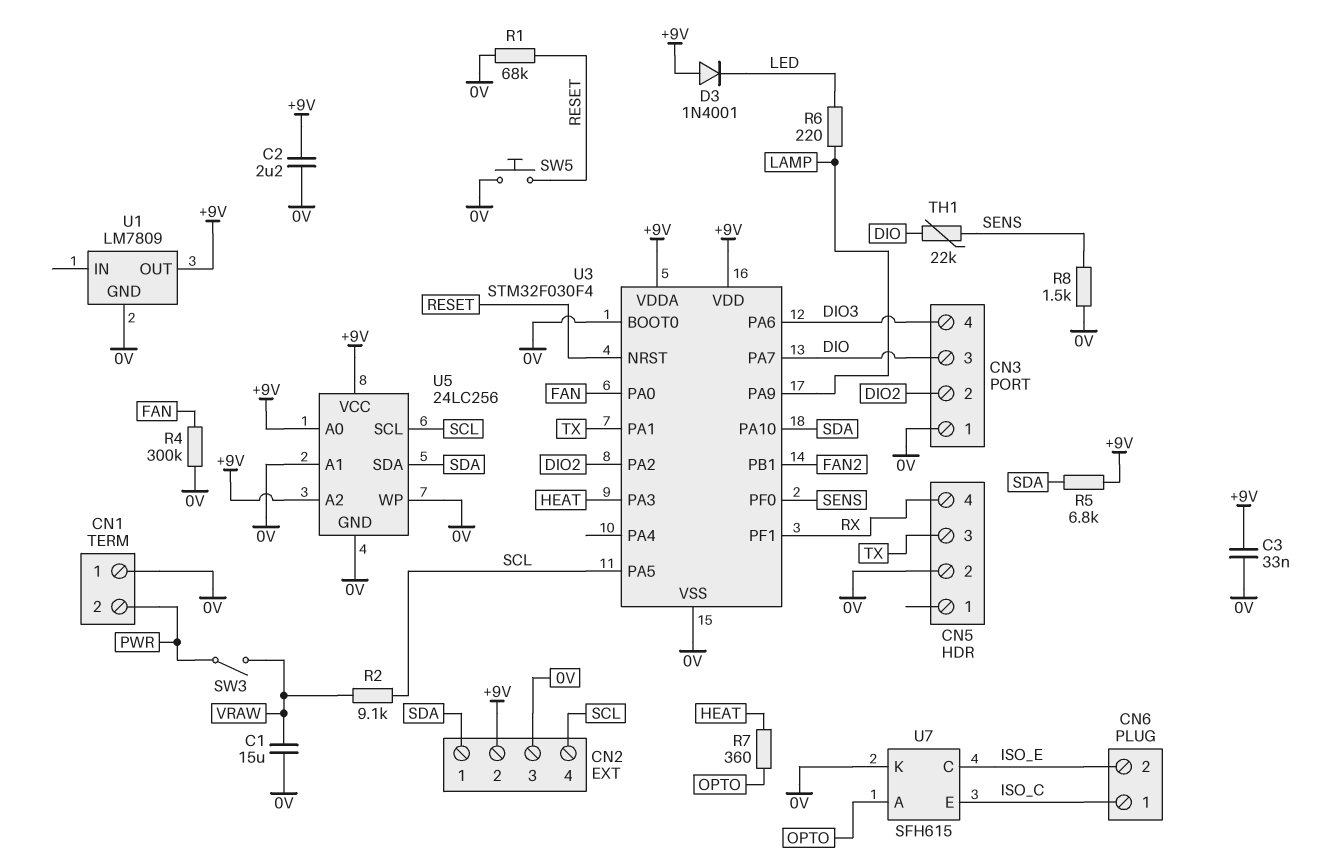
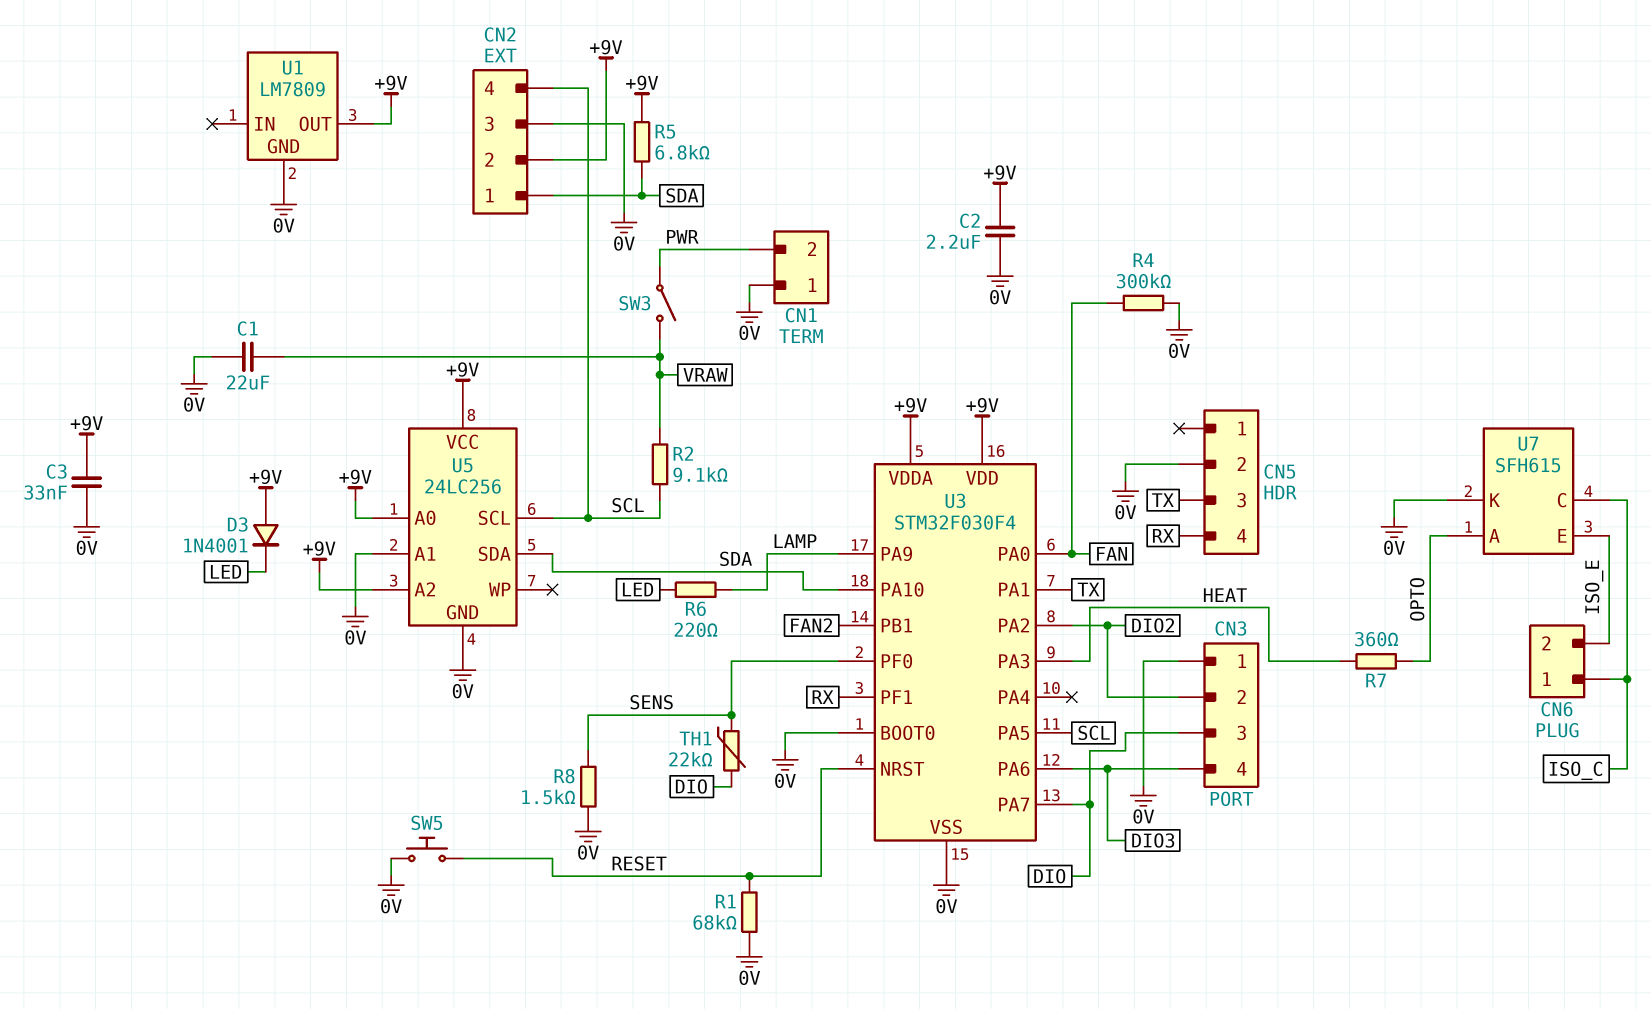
C1: 15uF (0V, VRAW) -> 22uF (0V, VRAW)
U5 pin WP: 0V -> none
U7 pin C: ISO_E -> ISO_C
U7 pin E: ISO_C -> ISO_E

